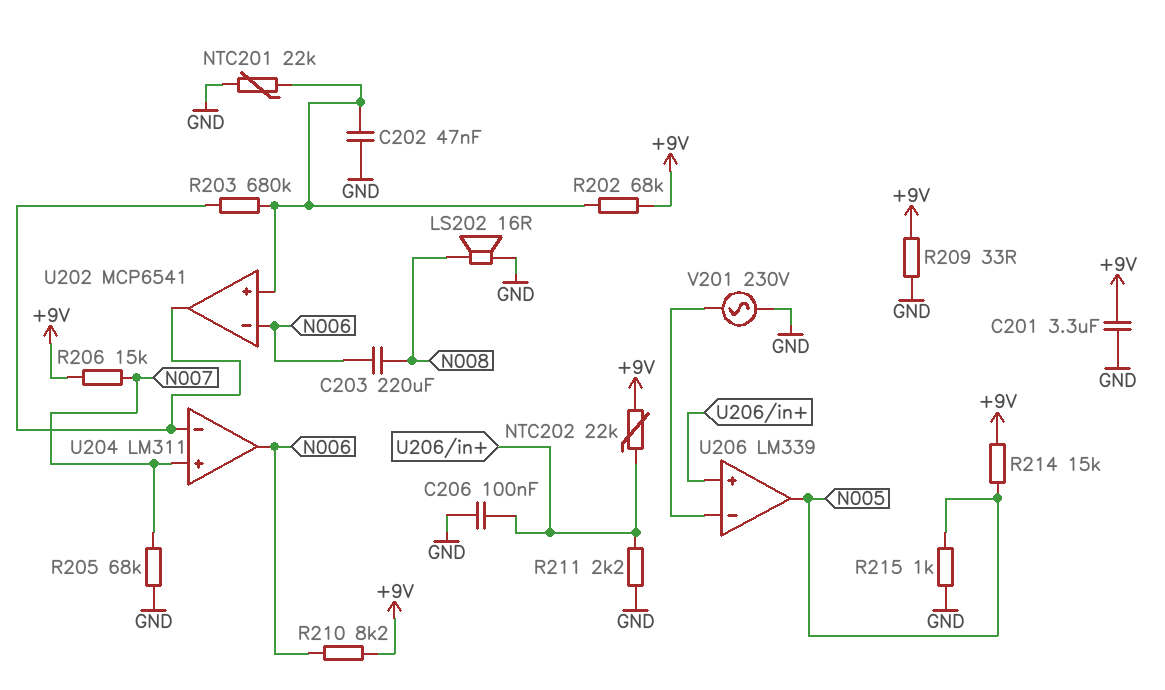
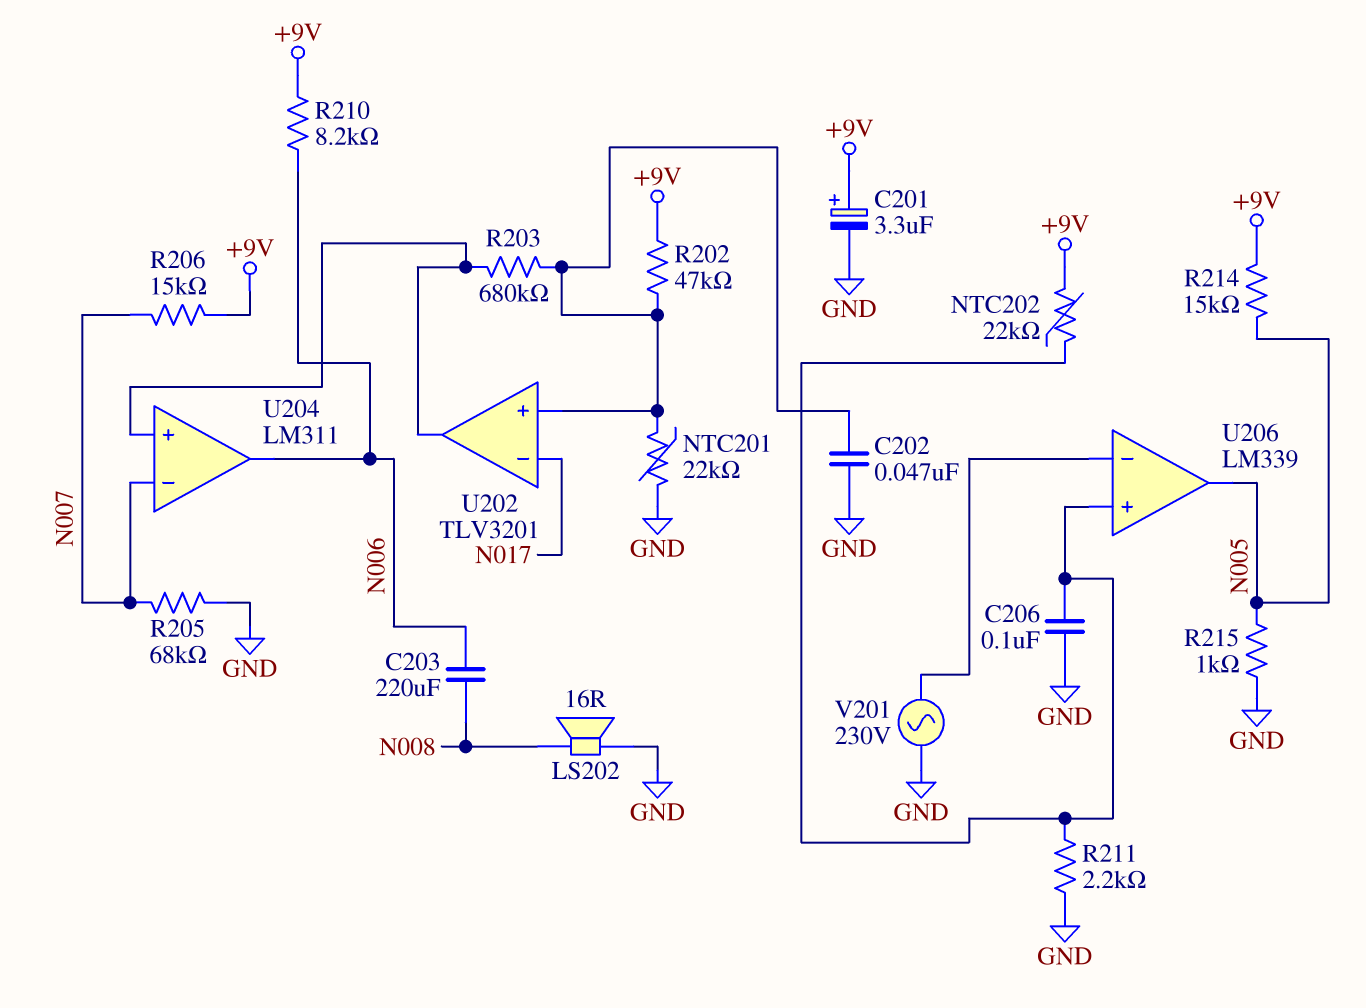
C201: 3.3uF (+9V, GND) -> 3.3uF (plus +9V, minus GND)
R202: 68k (+9V, U202/in+) -> 47k (+9V, U202/in+)
R209: 33 (+9V, GND) -> none
U202: MCP6541 -> TLV3201
U202 pin in-: N006 -> N017
U204 pin in+: N007 -> U202/out
U204 pin in-: U202/out -> N007

